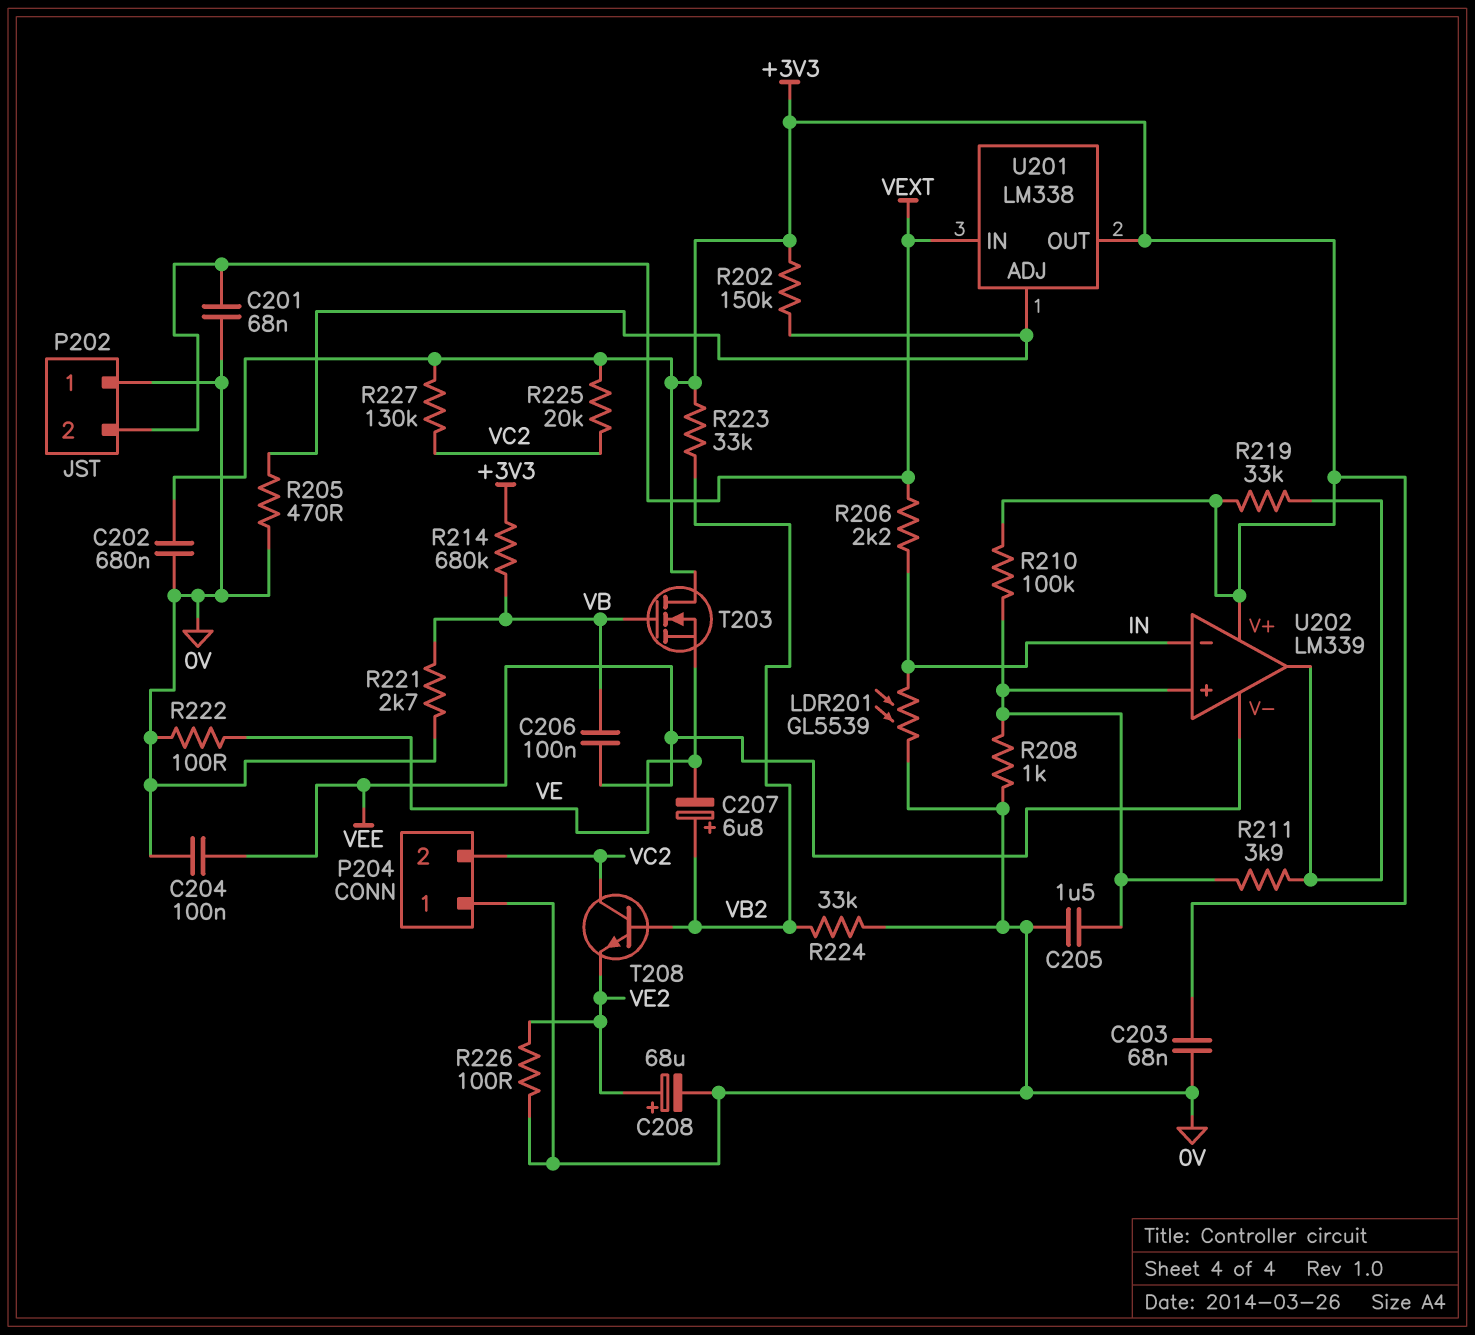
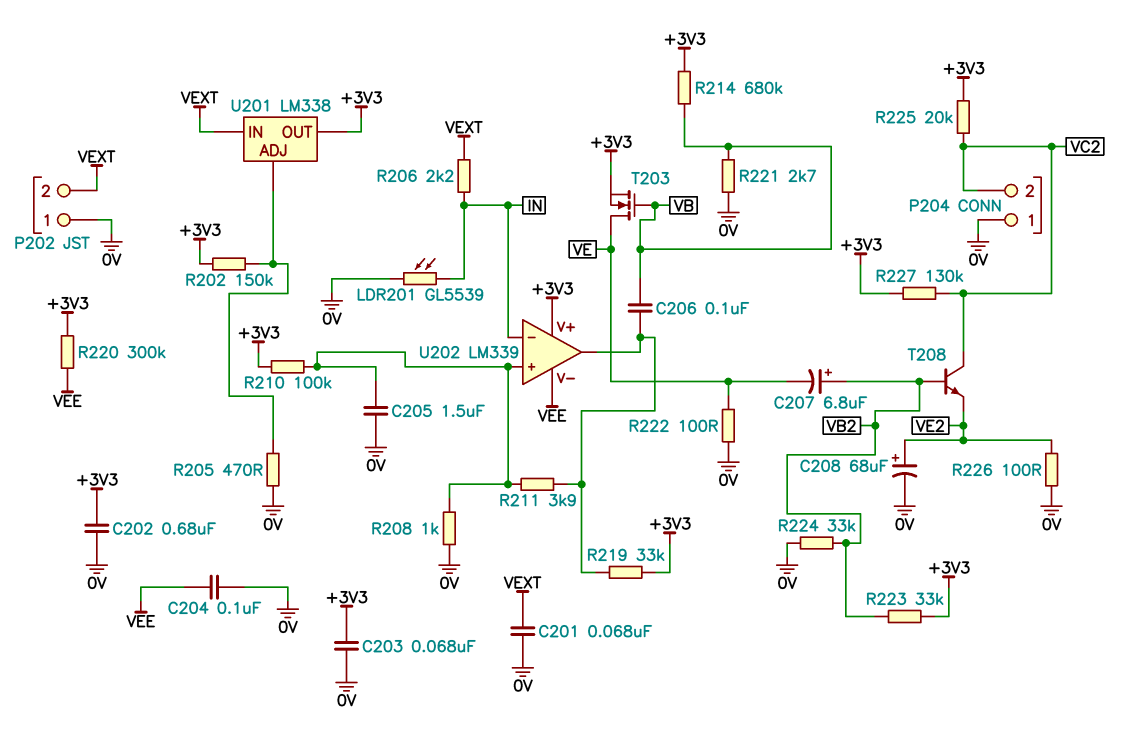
C206: 100nF (VB, VEE) -> 100nF (U202/out, VB)
R220: none -> 300k (+3V3, VEE)
T203: NMOS (G VB, D +3V3, S VE) -> NMOS (G VB, D VE, S +3V3)

